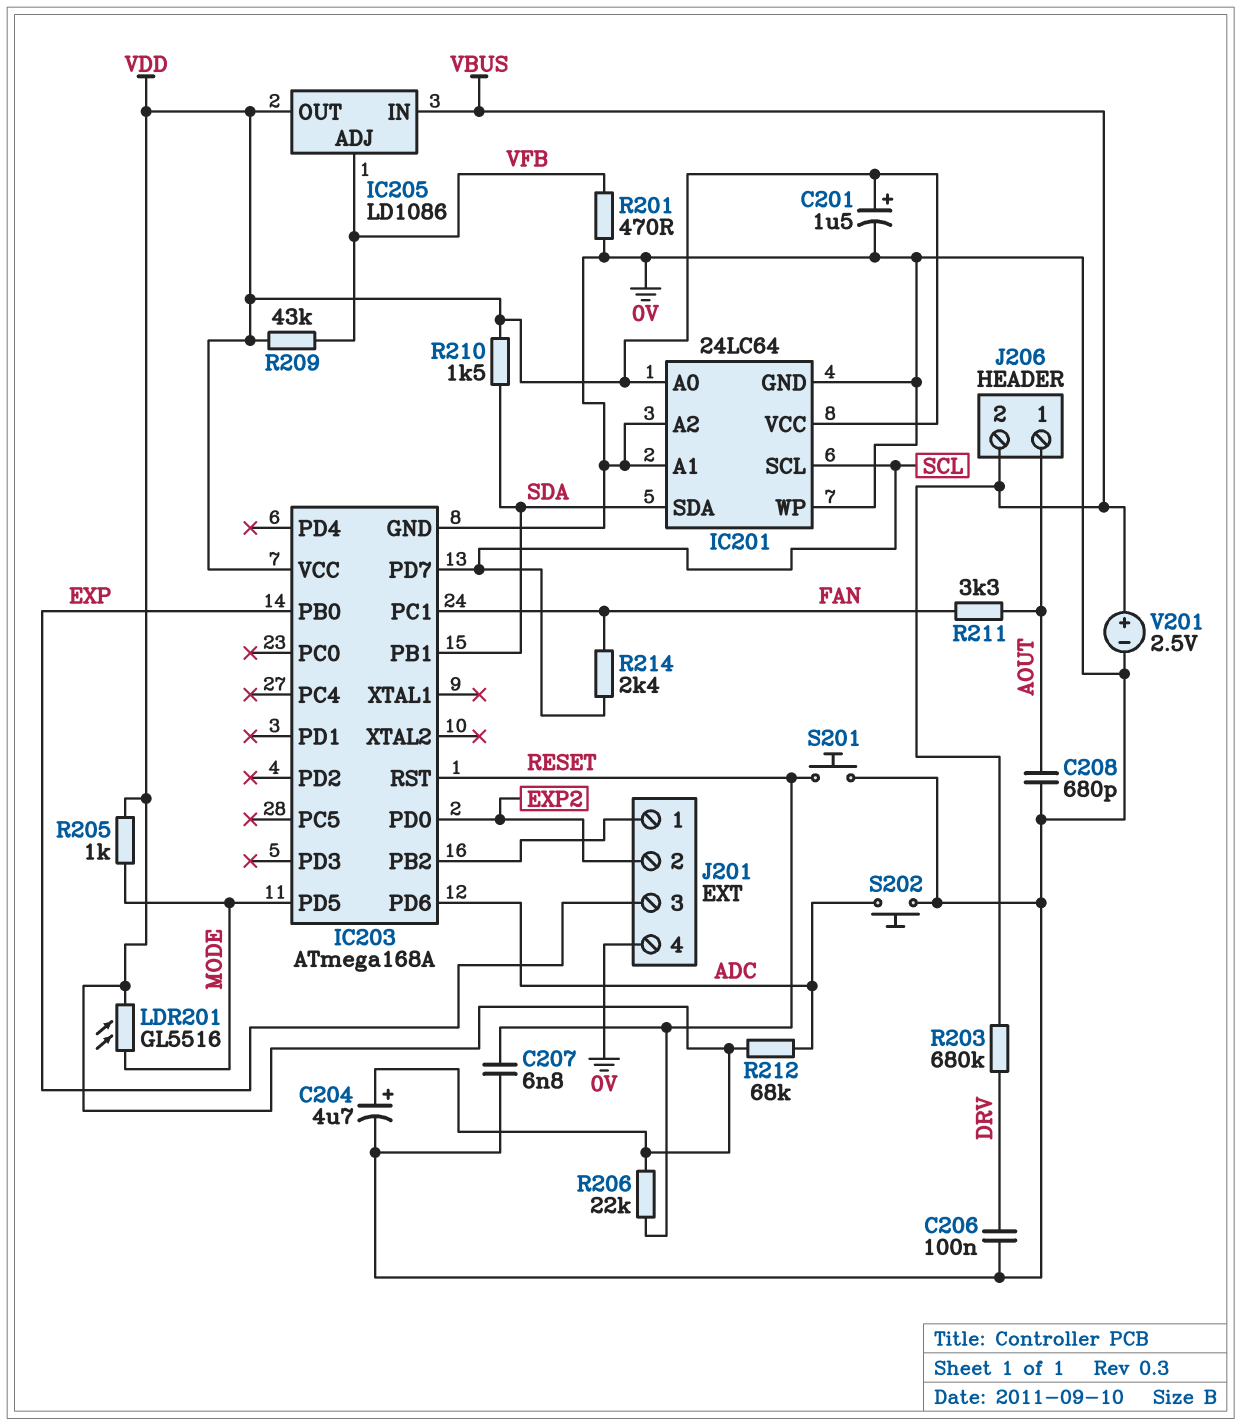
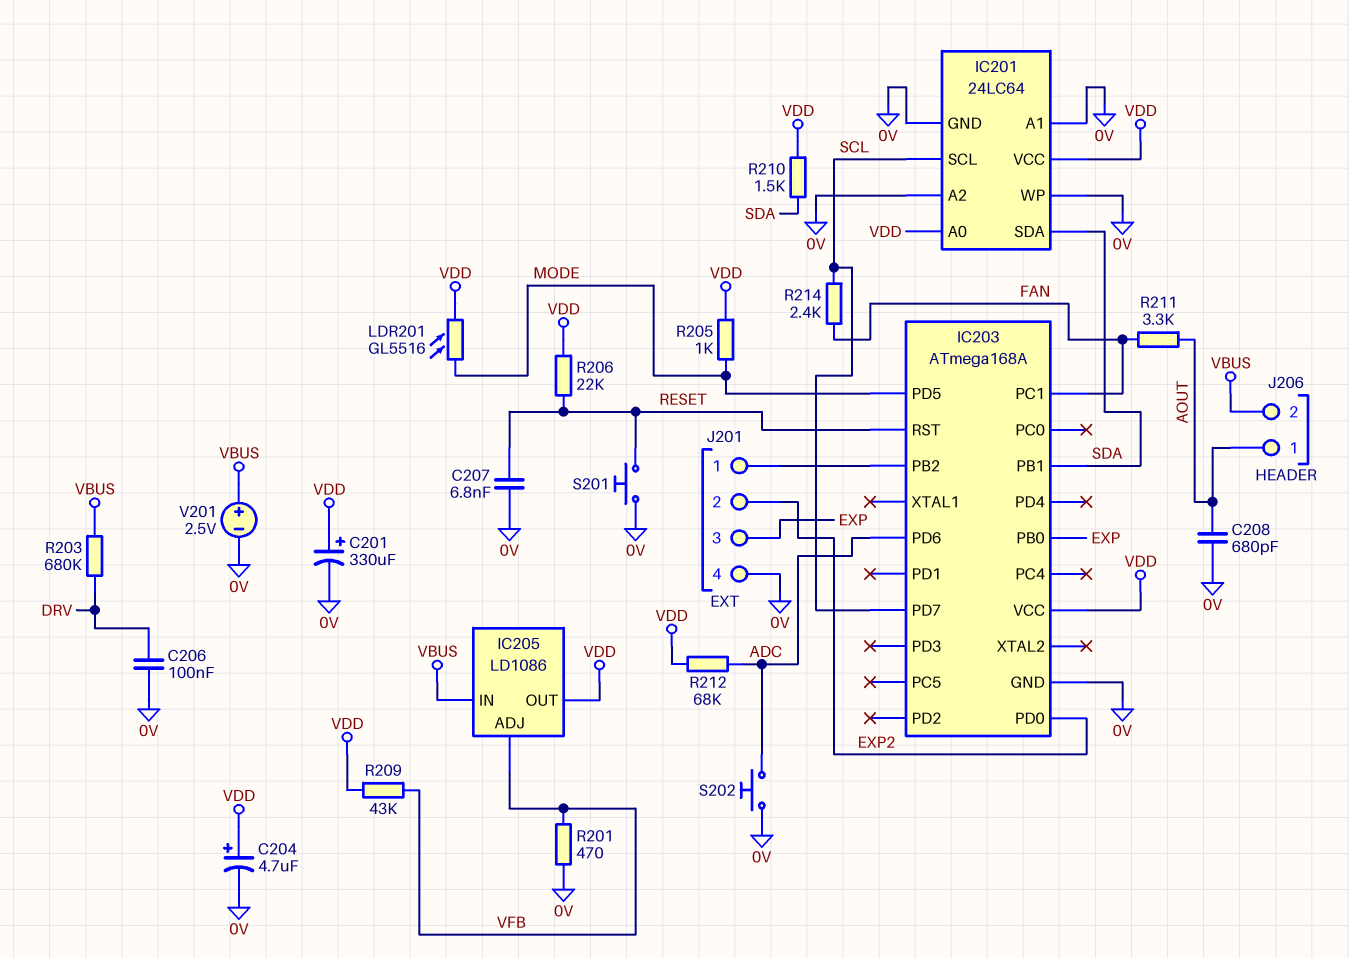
C201: 1.5uF (plus VDD, minus 0V) -> 330uF (plus VDD, minus 0V)

